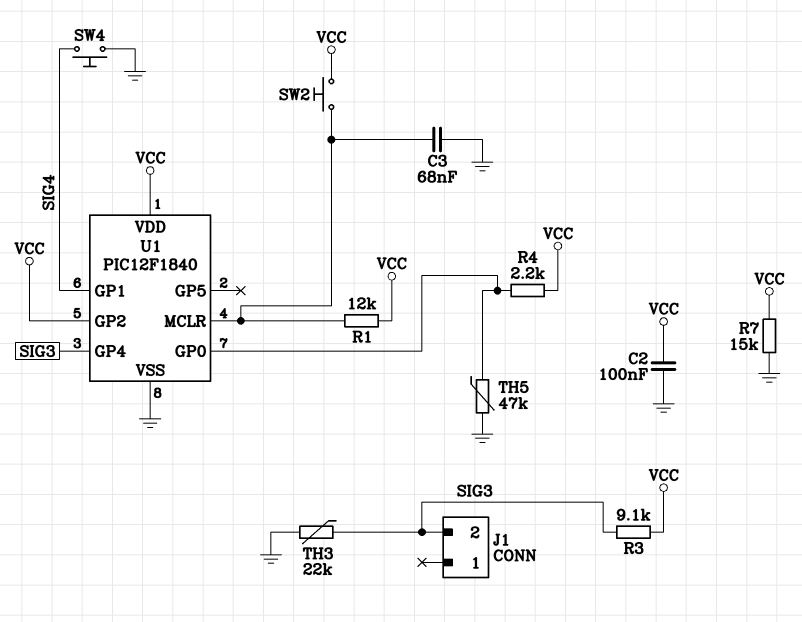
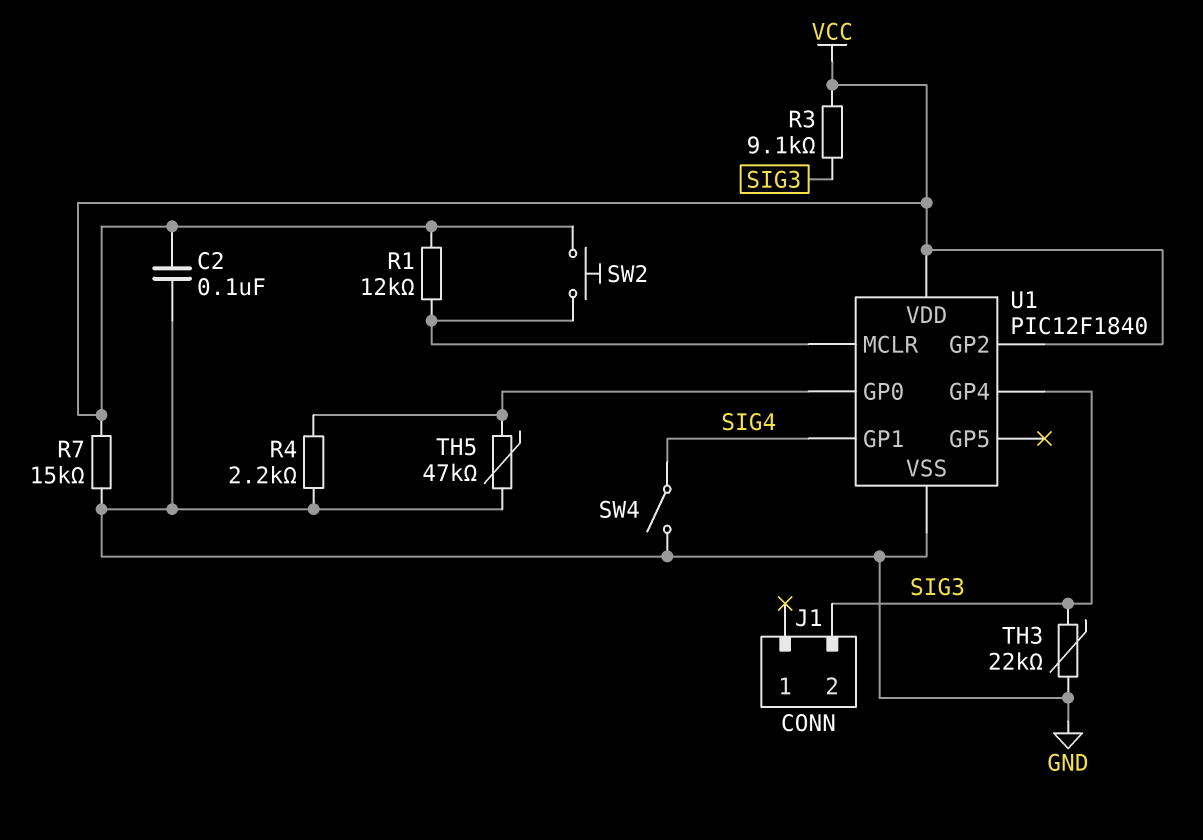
C3: 68nF (GND, U1/MCLR) -> none
R4: 2.2k (U1/GP0, VCC) -> 2.2k (GND, U1/GP0)
SW4: button (GND, SIG4) -> switch (GND, SIG4)

